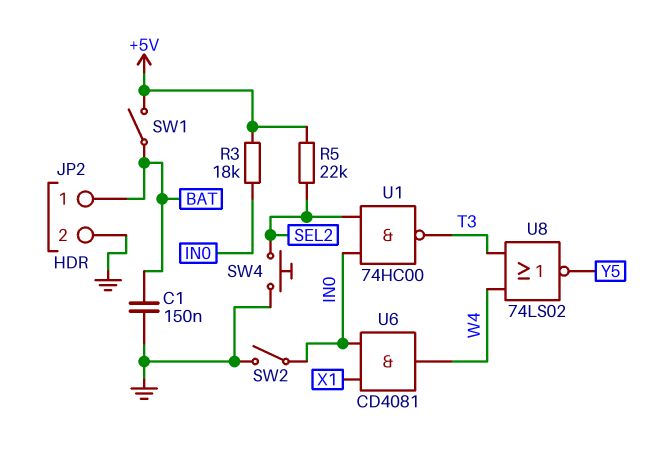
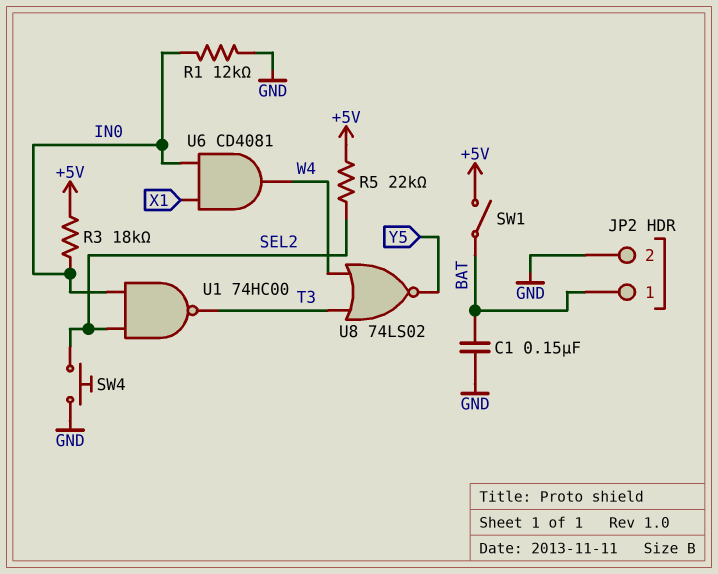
R1: none -> 12k (GND, IN0)
SW2: switch (GND, IN0) -> none

